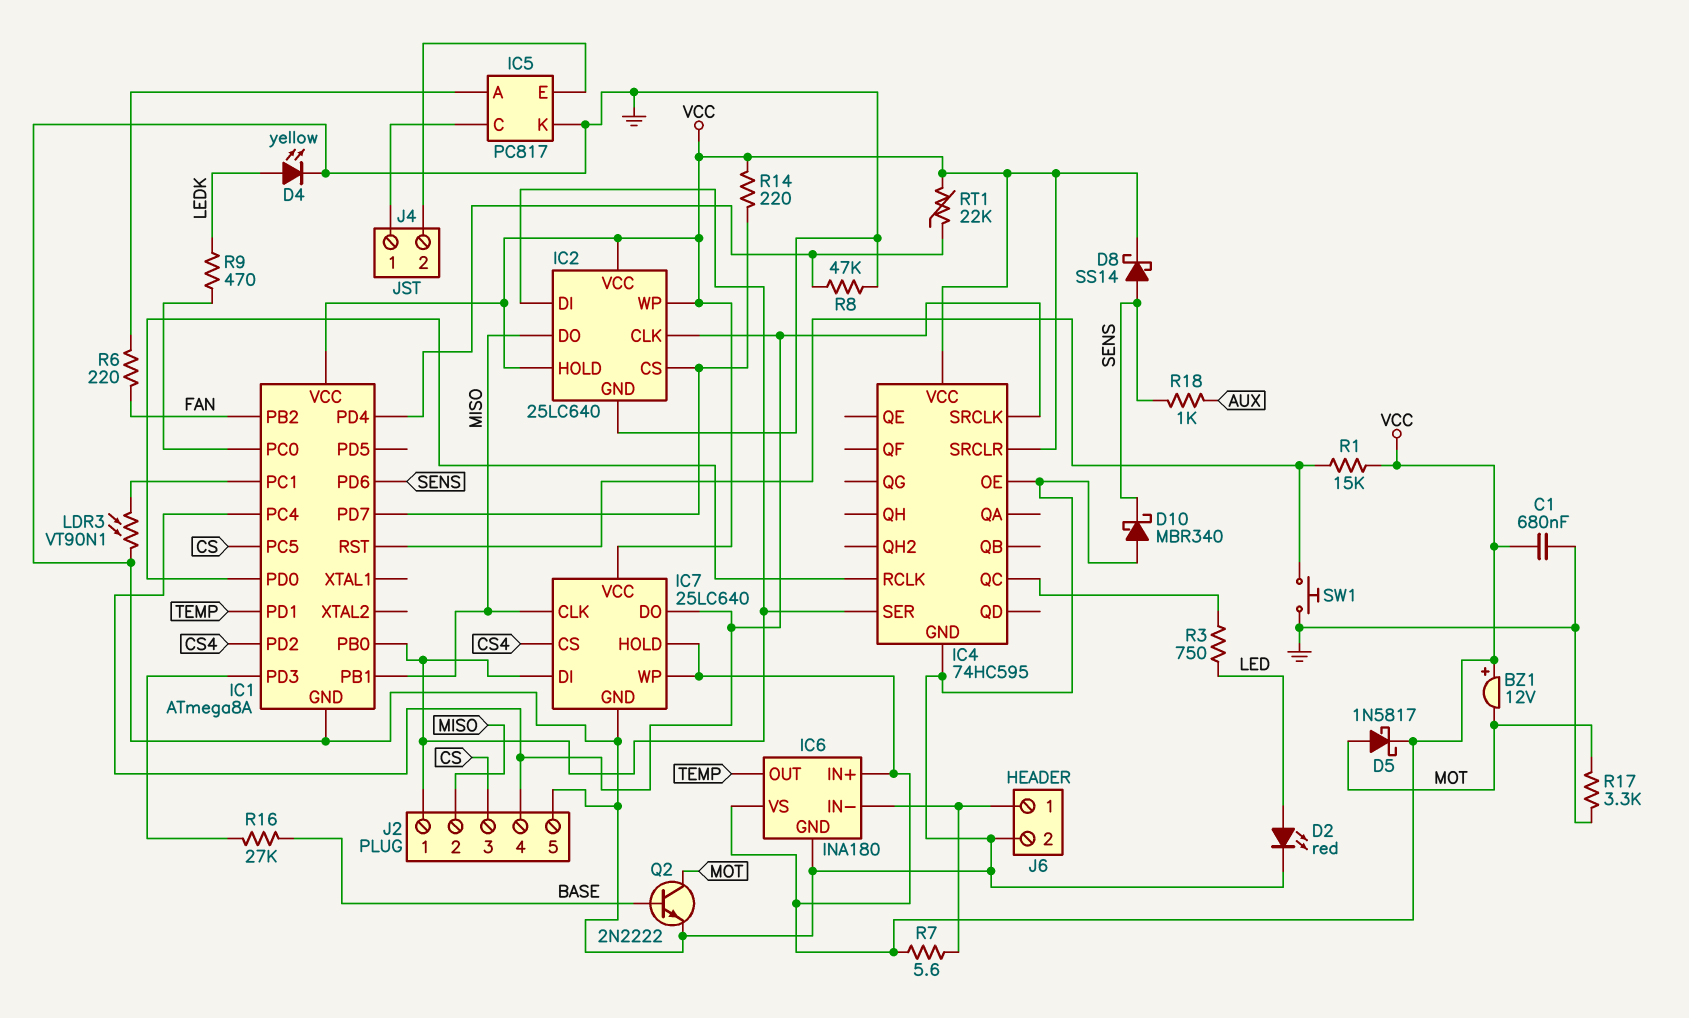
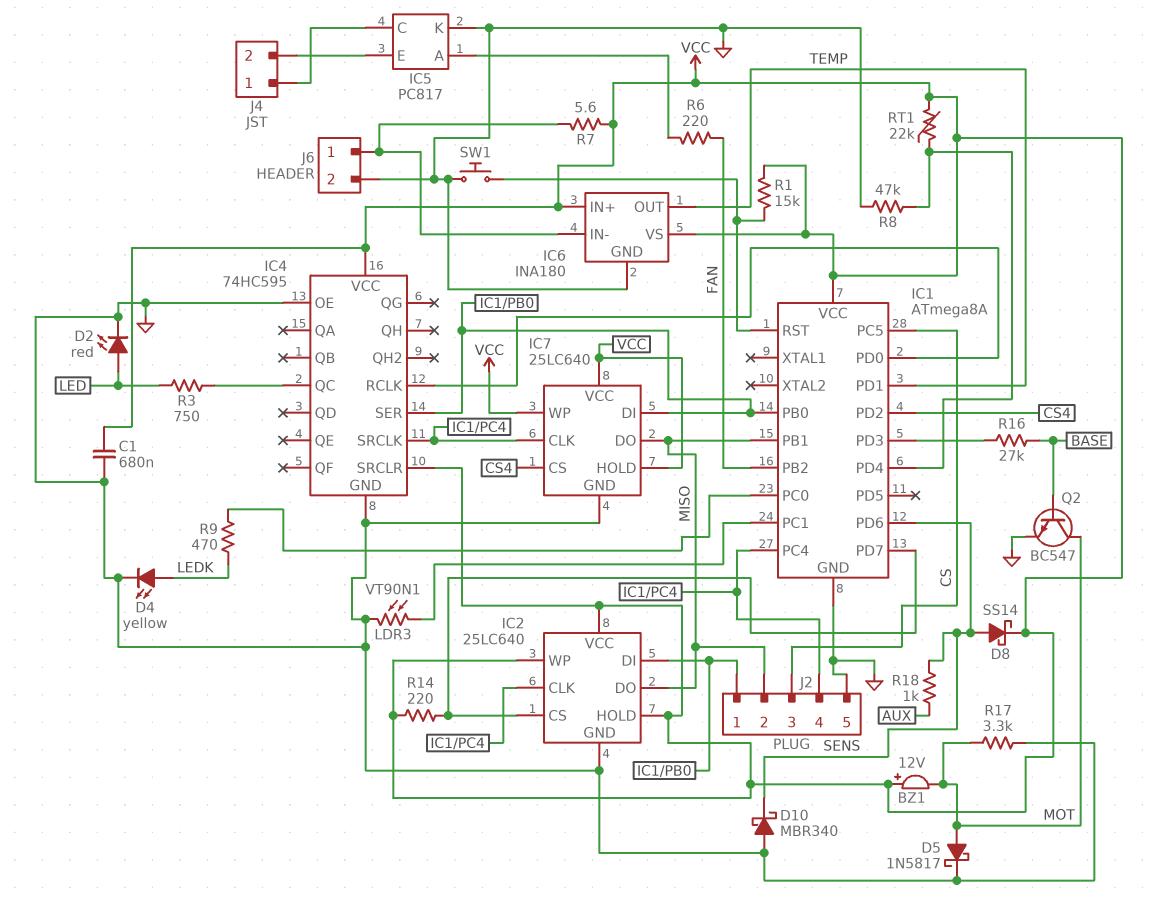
D5: schottky 1N5817 (A MOT, K VCC) -> schottky 1N5817 (A MOT, K GND)
IC7 pin CLK: MISO -> IC1/PC4
IC7 pin DO: IC1/PC4 -> MISO
Q2: NPN 2N2222 (B BASE, C MOT, E GND) -> NPN BC547 (B BASE, C MOT, E GND)

